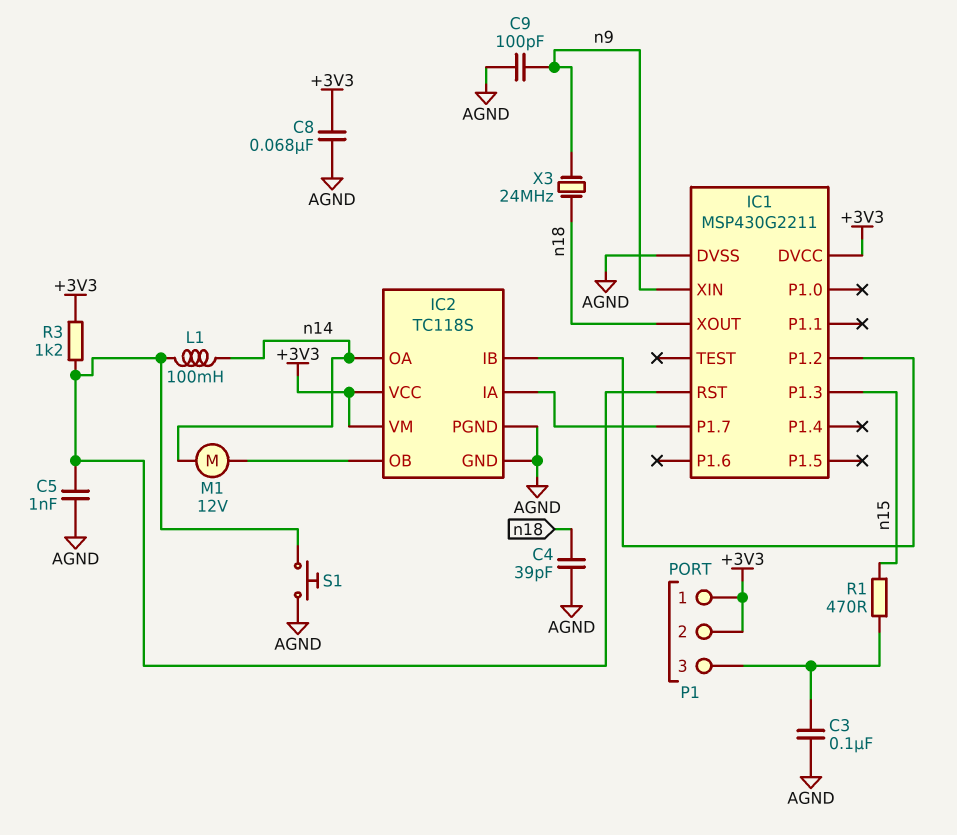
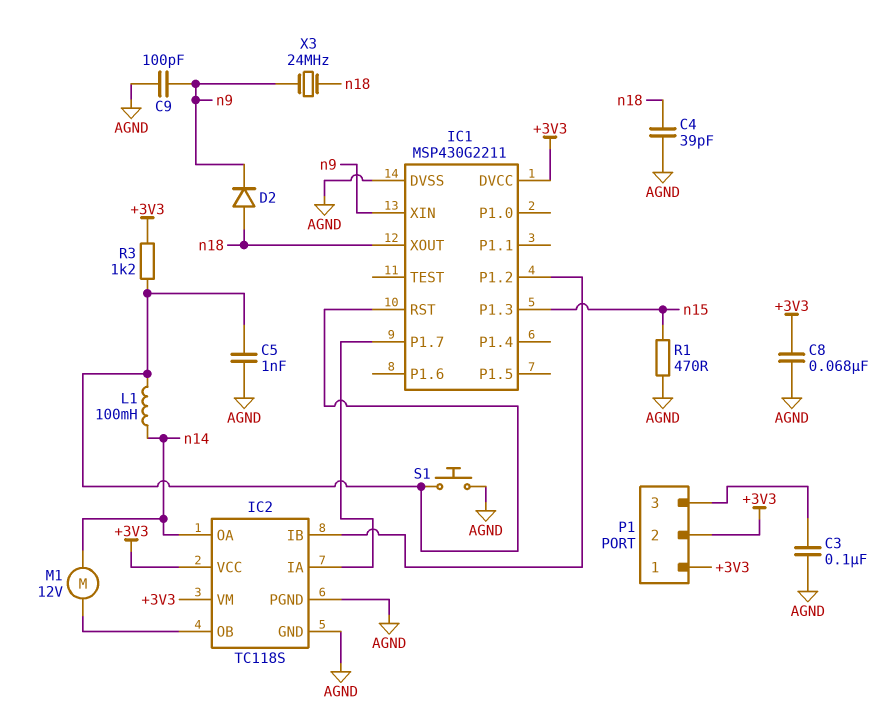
D2: none -> diode (A n18, K n9)
R1: 470 (P1/3, n15) -> 470 (AGND, n15)

